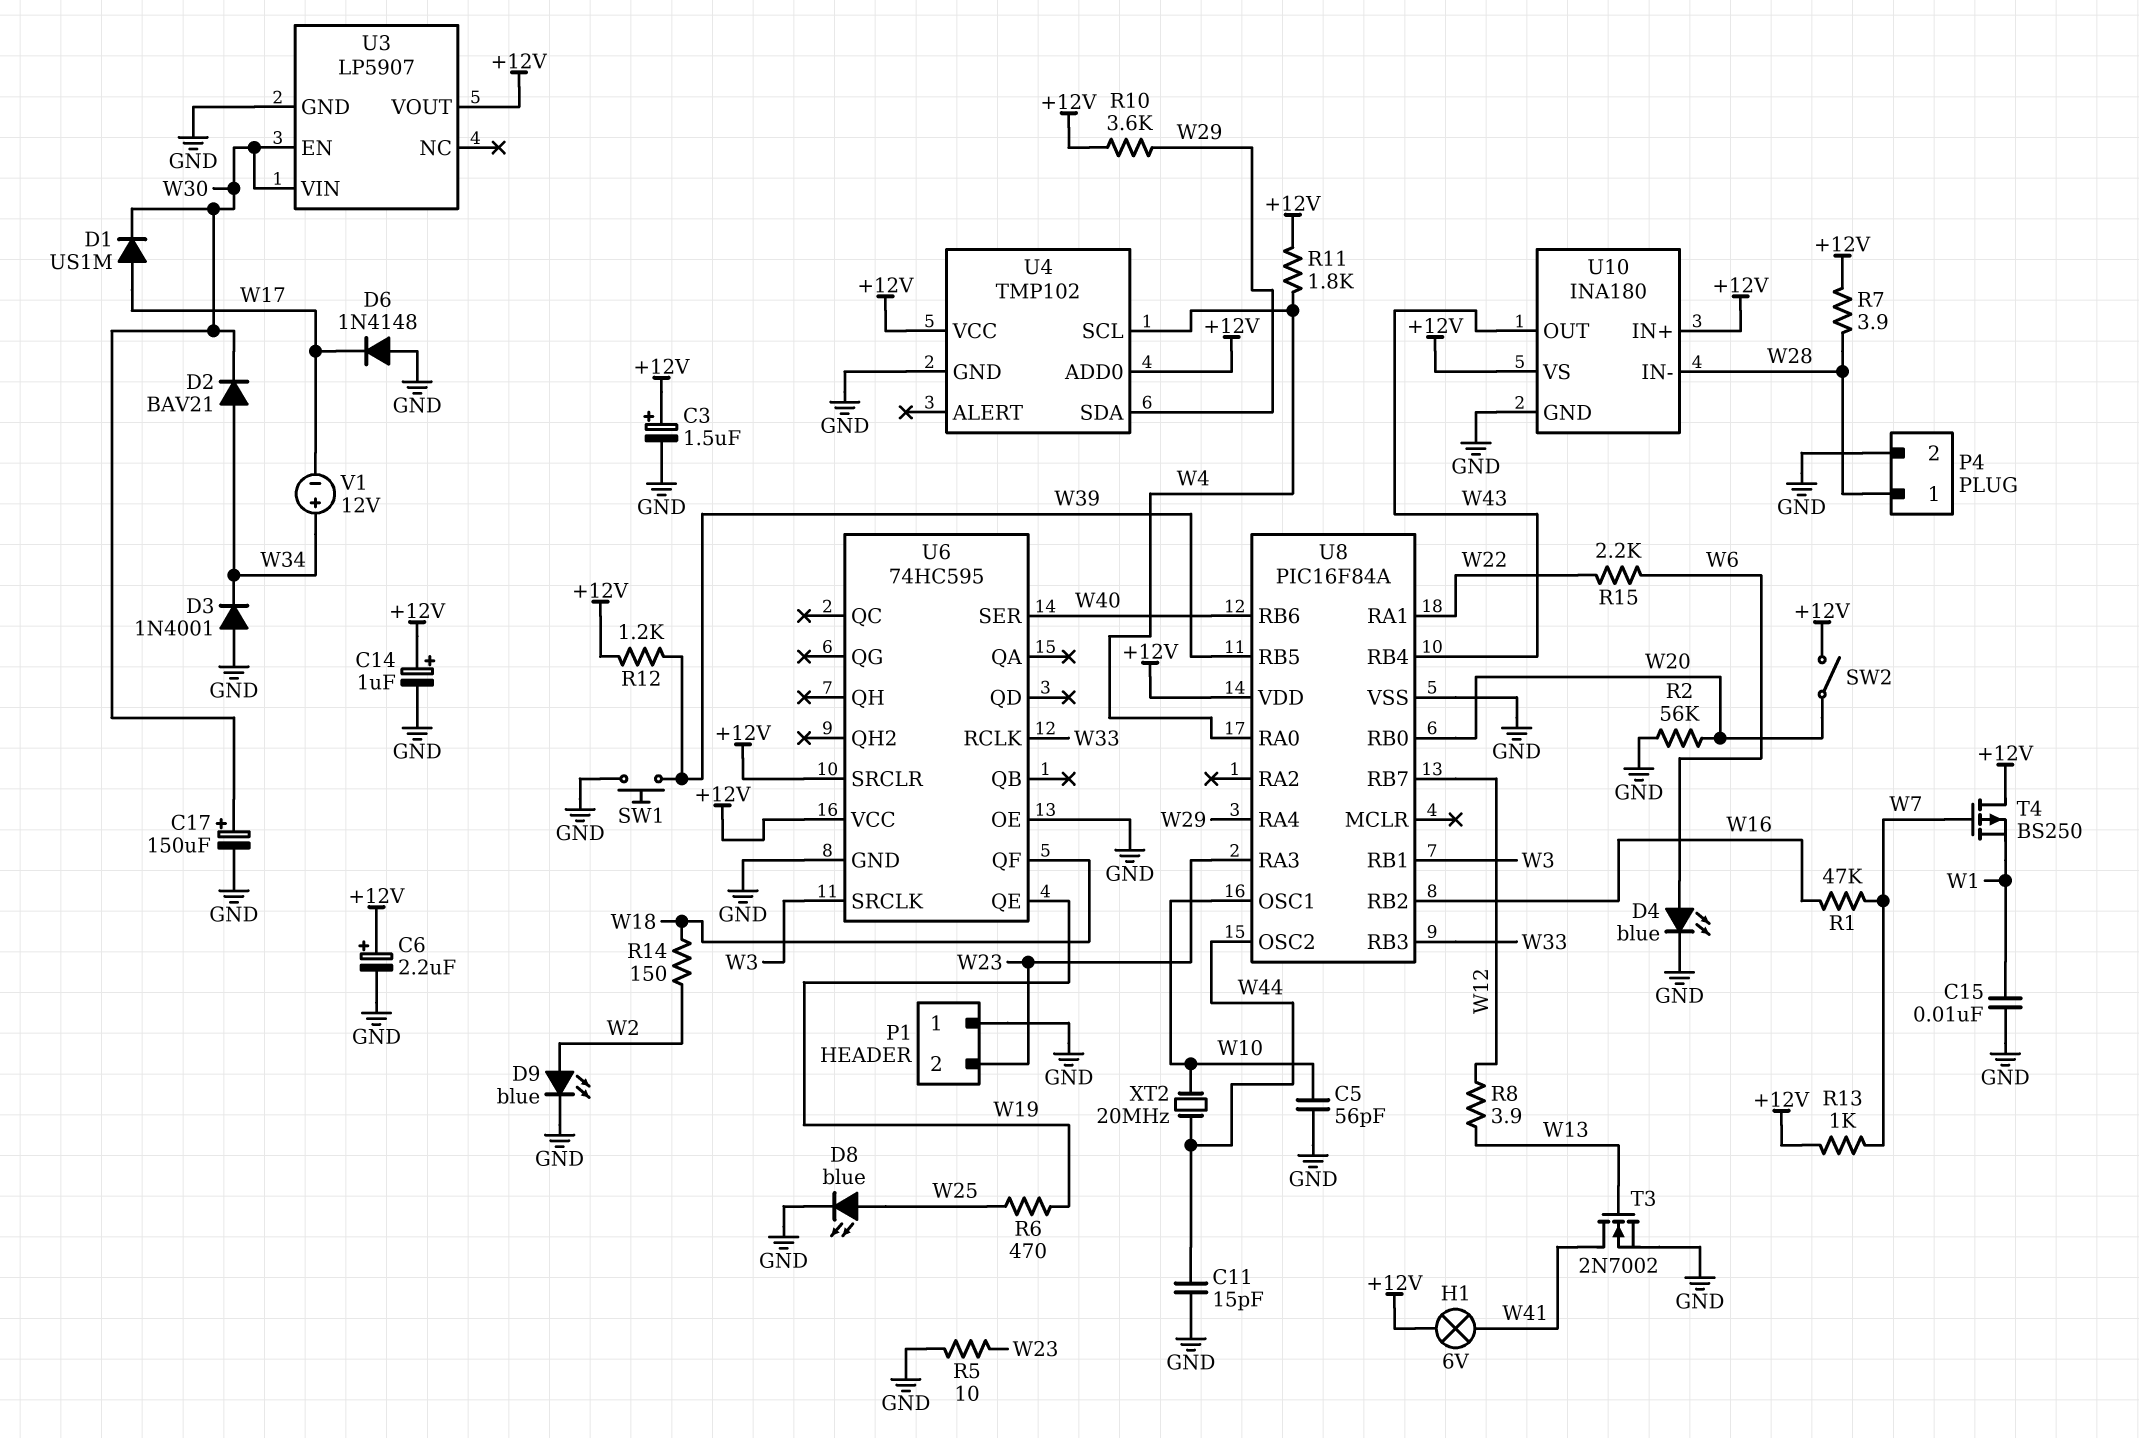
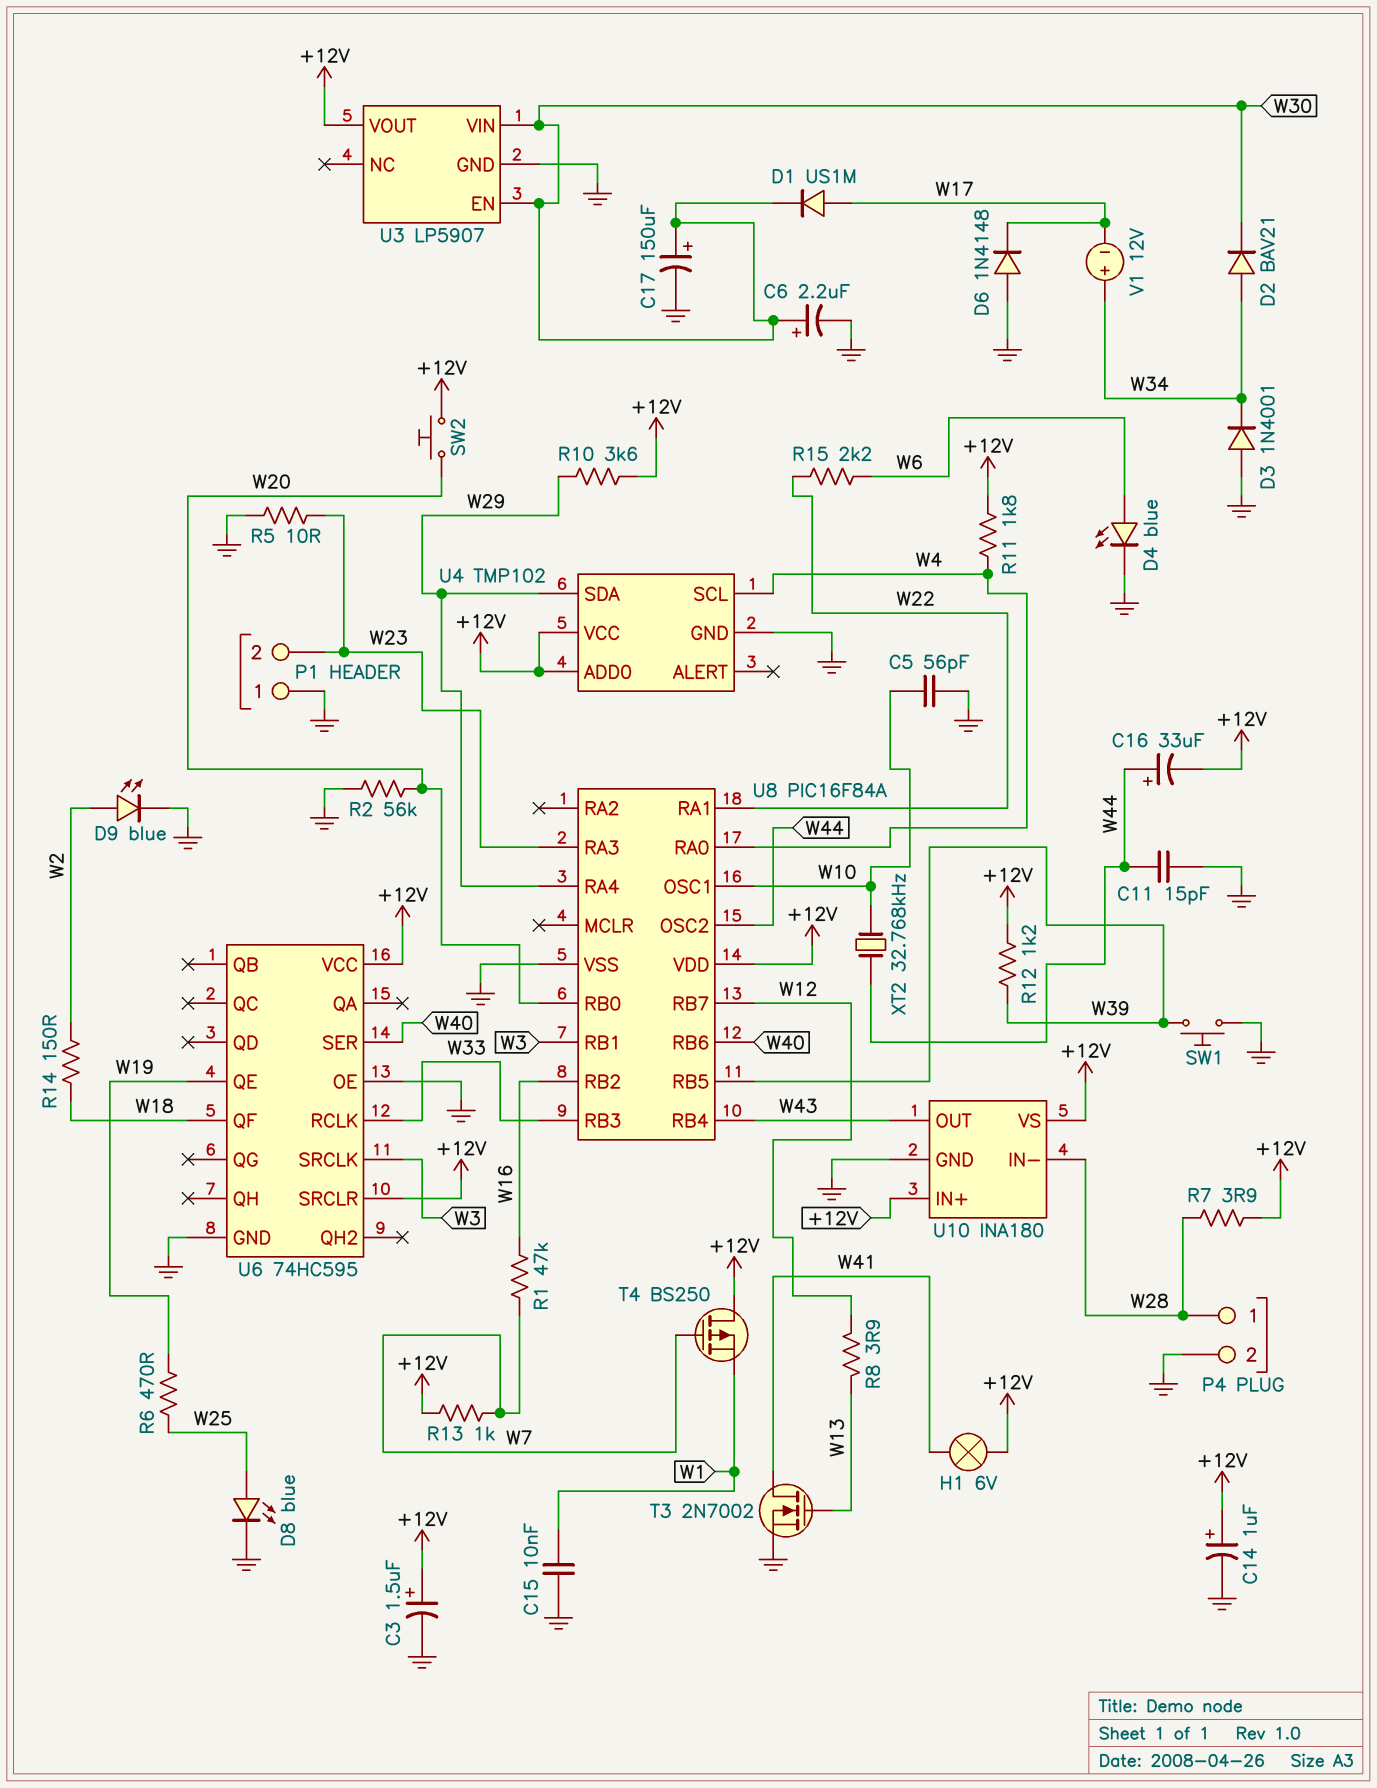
C6: 2.2uF (plus +12V, minus GND) -> 2.2uF (plus W30, minus GND)
C16: none -> 33uF (plus W44, minus +12V)
SW2: switch (+12V, W20) -> button (+12V, W20)
XT2: 20MHz (W10, W44) -> 32.768kHz (W10, W44)

